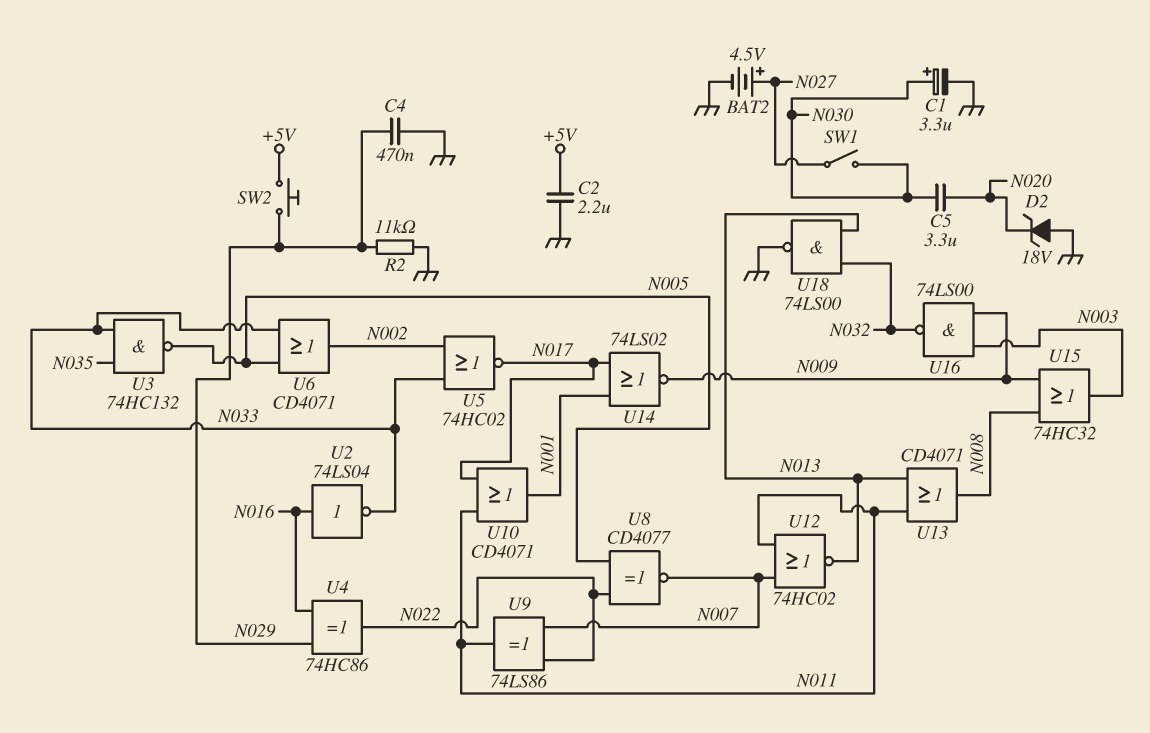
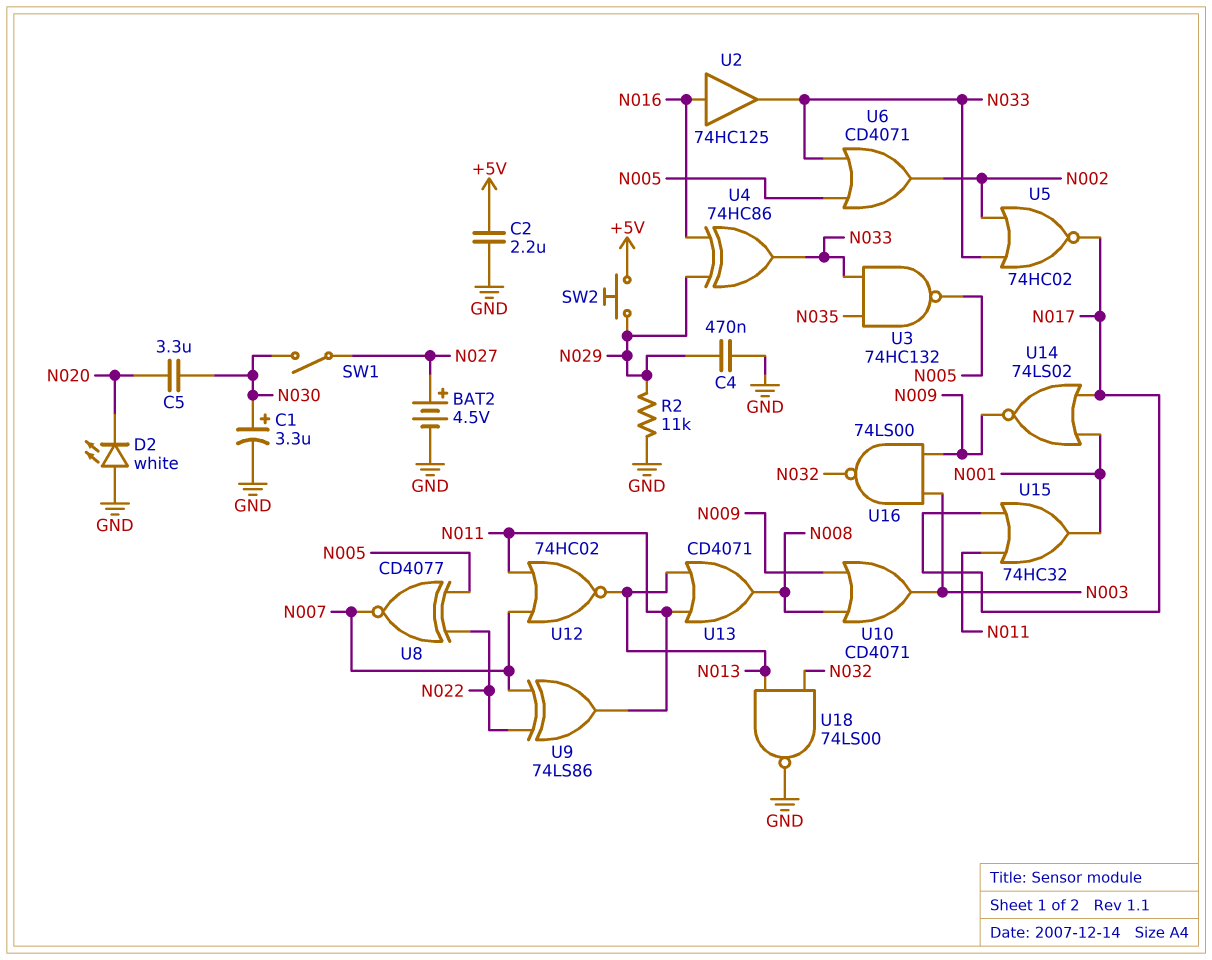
D2: zener 18V (A GND, K N020) -> LED white (A GND, K N020)
U2: NOT 74LS04 (in N016, out N033) -> buffer 74HC125 (in N016, out N033)
U4: XOR 74HC86 (in N016, in N029, out N022) -> XOR 74HC86 (in N016, in N029, out N033)
U10: OR CD4071 (in N011, in N017, out N001) -> OR CD4071 (in N008, in N009, out N003)
U15: OR 74HC32 (in N008, in N009, out N003) -> OR 74HC32 (in N011, in N017, out N001)

